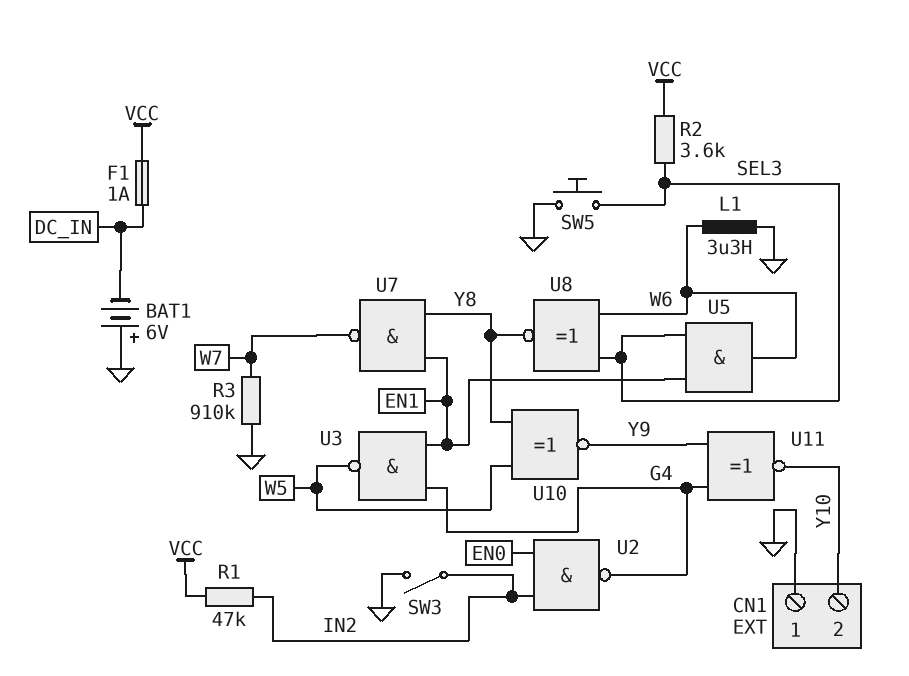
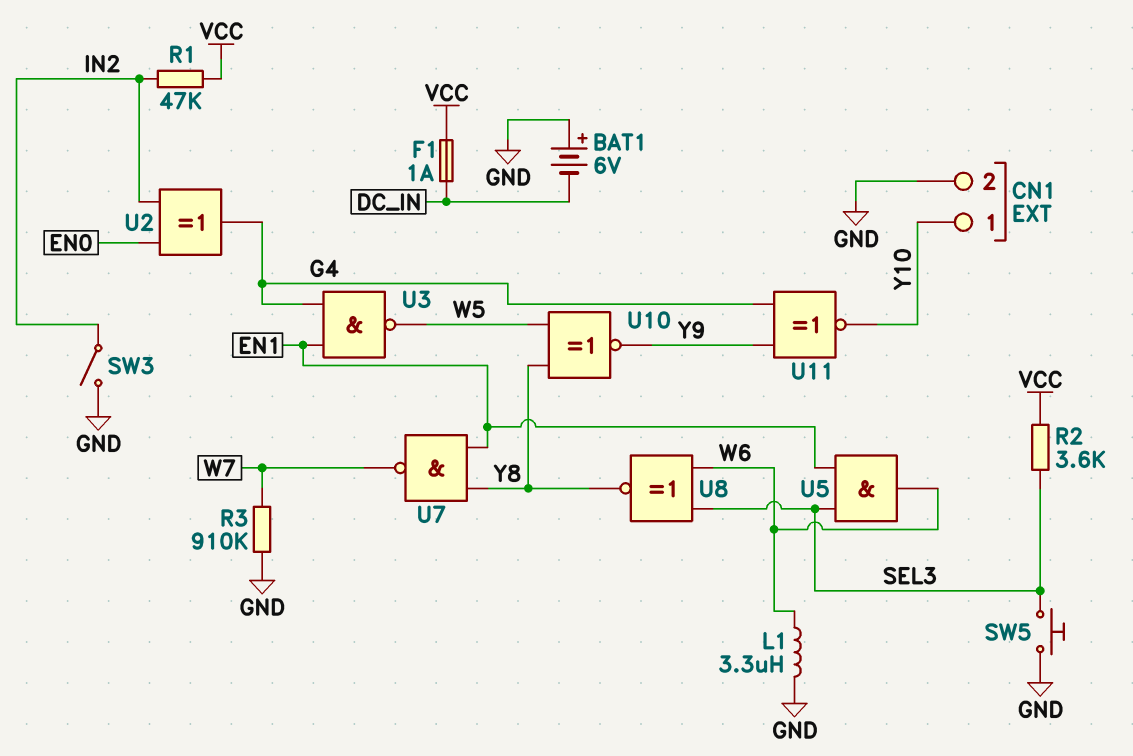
CN1 pin 1: GND -> Y10
CN1 pin 2: Y10 -> GND
U2: NAND (in EN0, in IN2, out G4) -> XOR (in EN0, in IN2, out G4)

